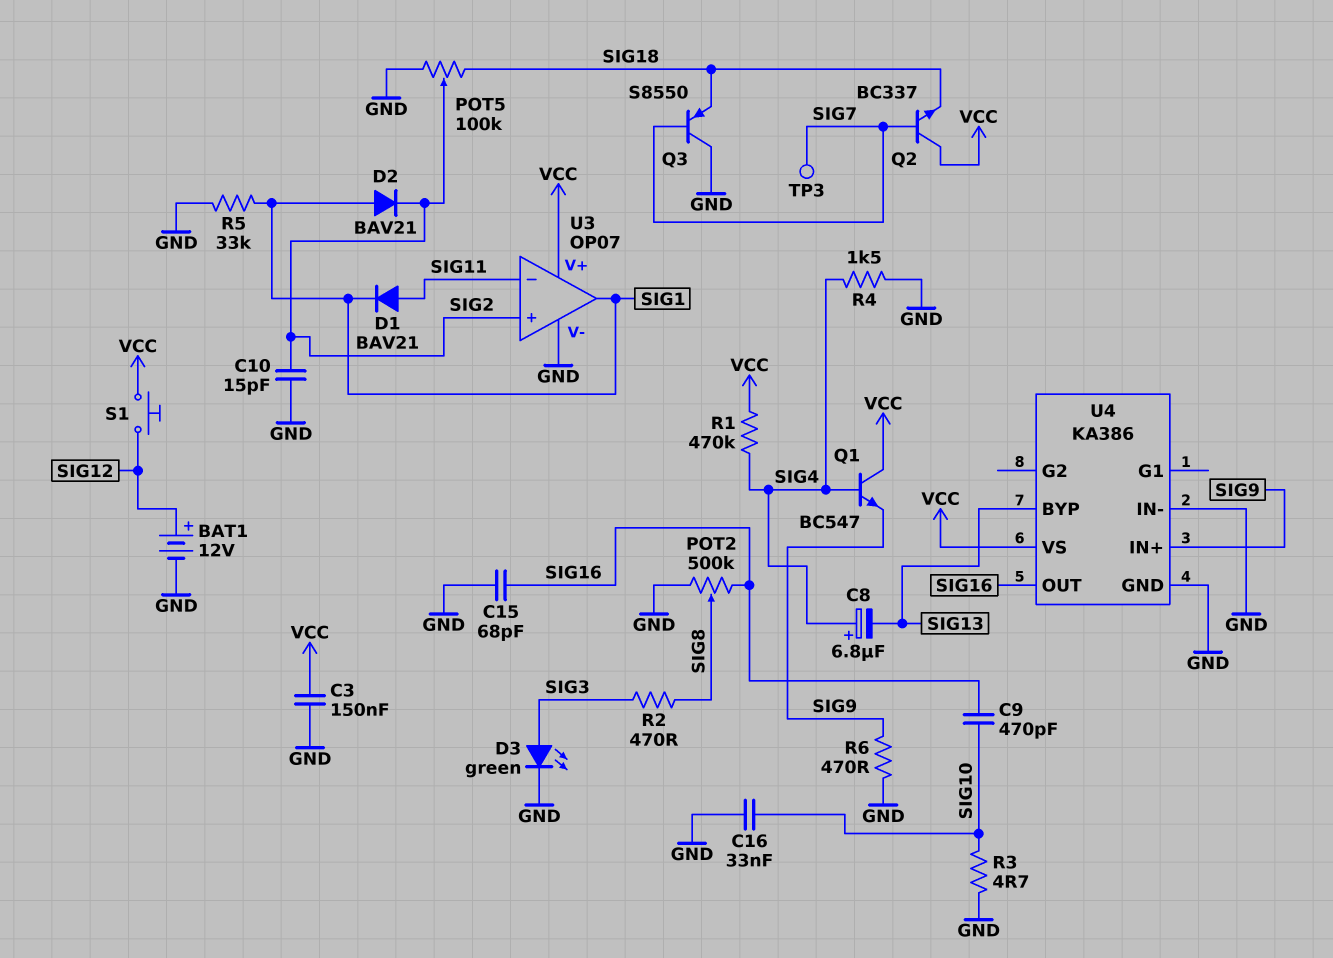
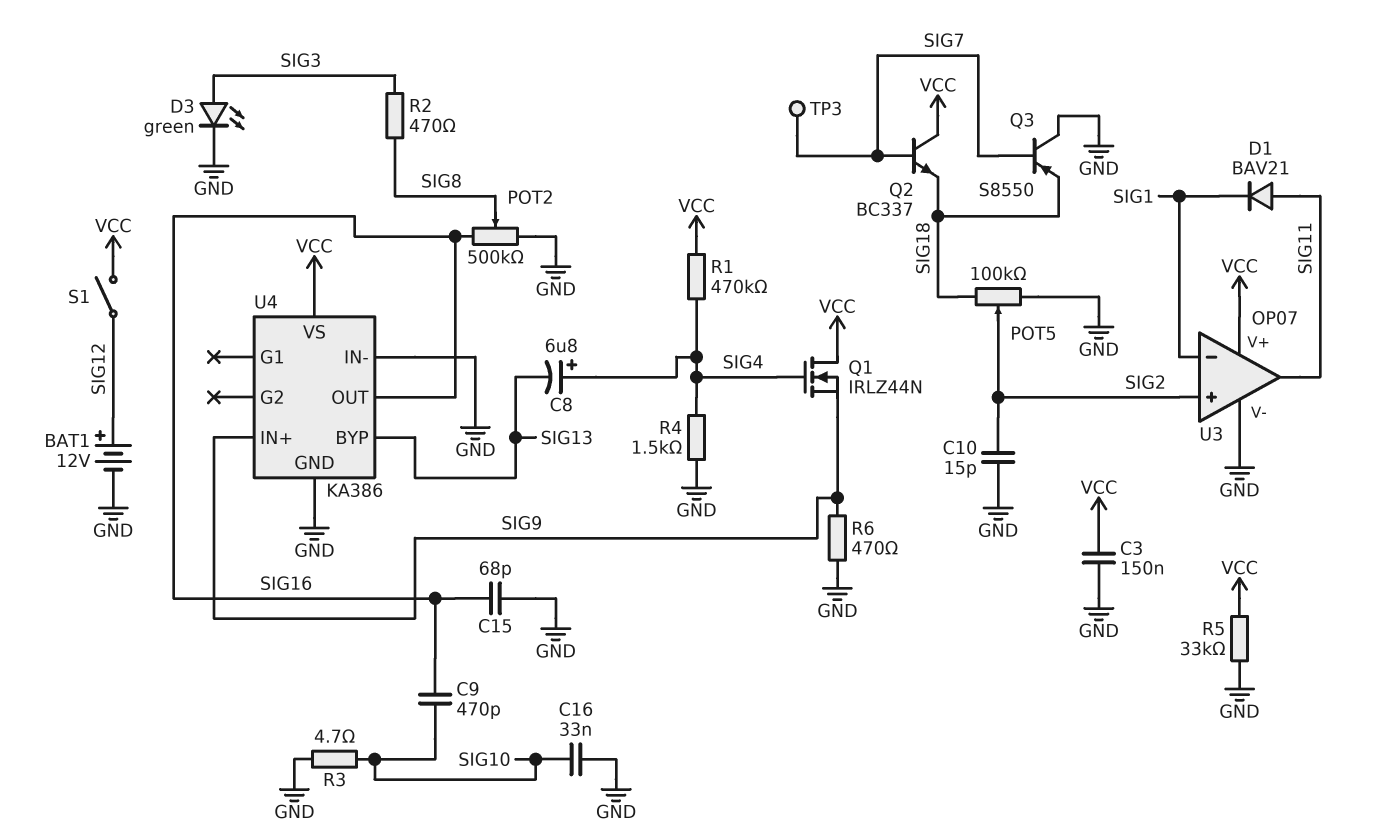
D2: diode BAV21 (A SIG1, K SIG2) -> none
Q1: NPN BC547 (B SIG4, C VCC, E SIG9) -> NMOS IRLZ44N (G SIG4, D VCC, S SIG9)
R5: 33k (GND, SIG1) -> 33k (GND, VCC)
S1: button (SIG12, VCC) -> switch (SIG12, VCC)
U3 pin in-: SIG11 -> SIG1
U3 pin out: SIG1 -> SIG11

